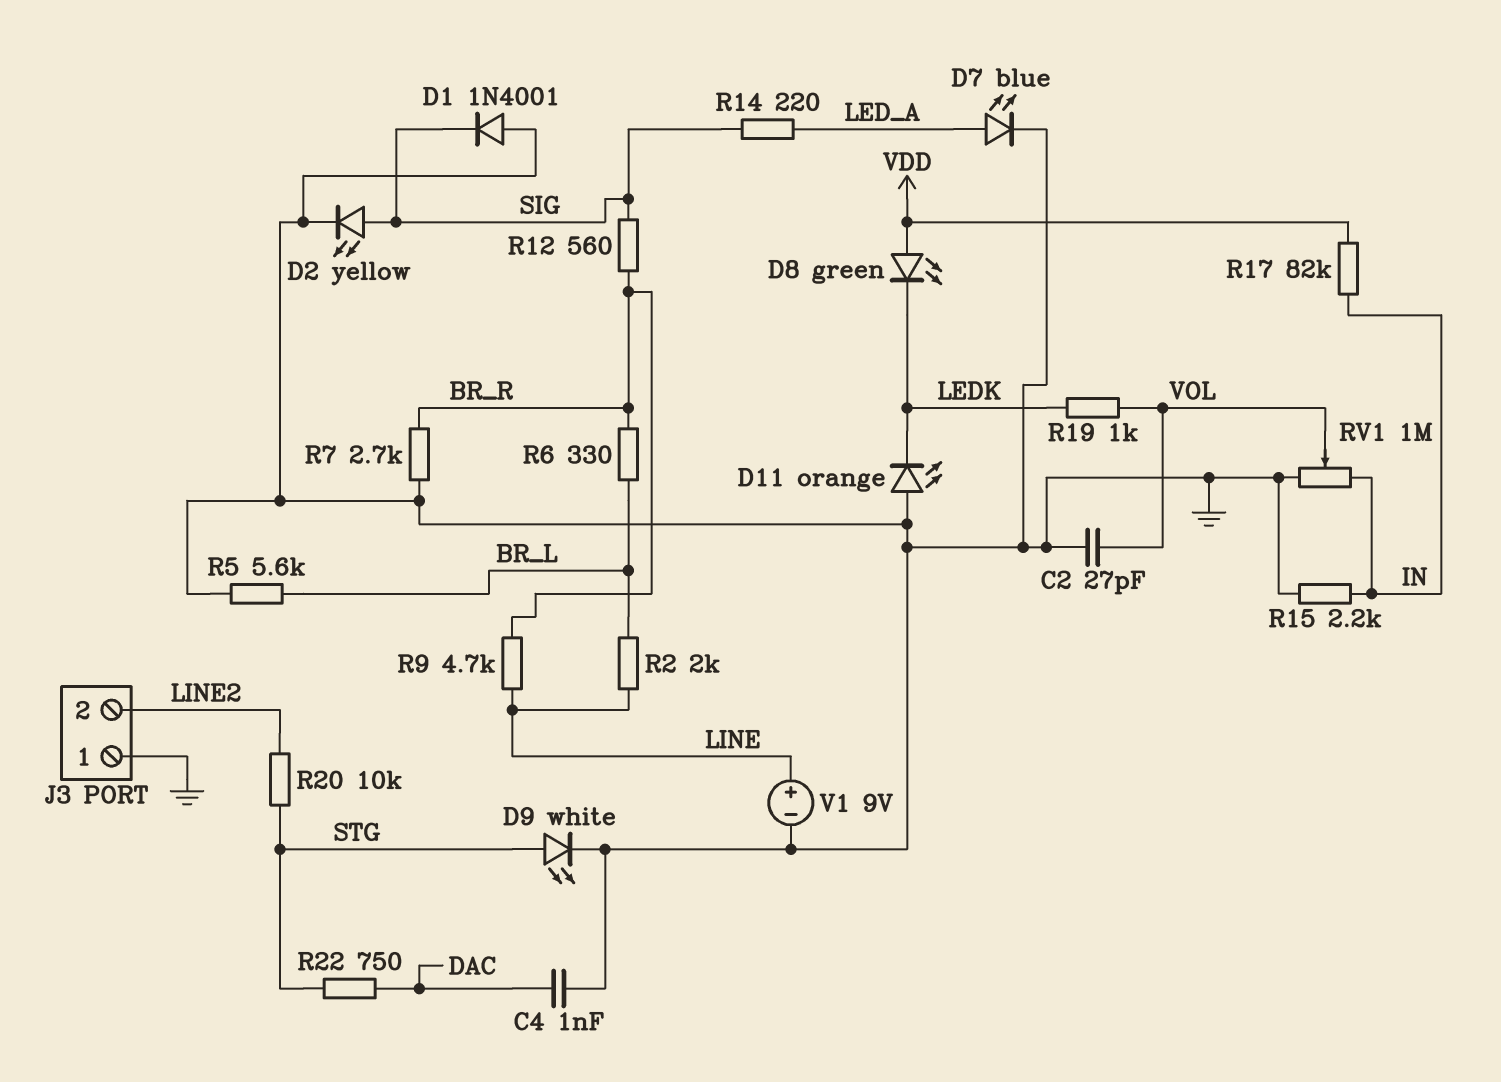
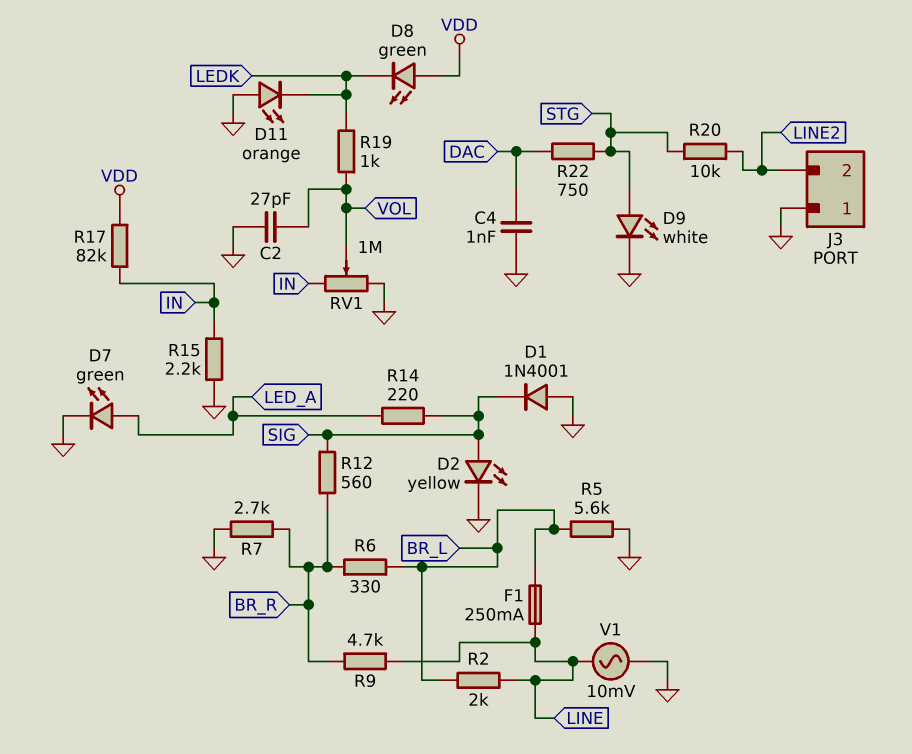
D7: LED blue (A LED_A, K GND) -> LED green (A LED_A, K GND)
F1: none -> 250mA (BR_L, LINE)
V1: 9V (plus LINE, minus GND) -> AC 10mV (GND, LINE)

